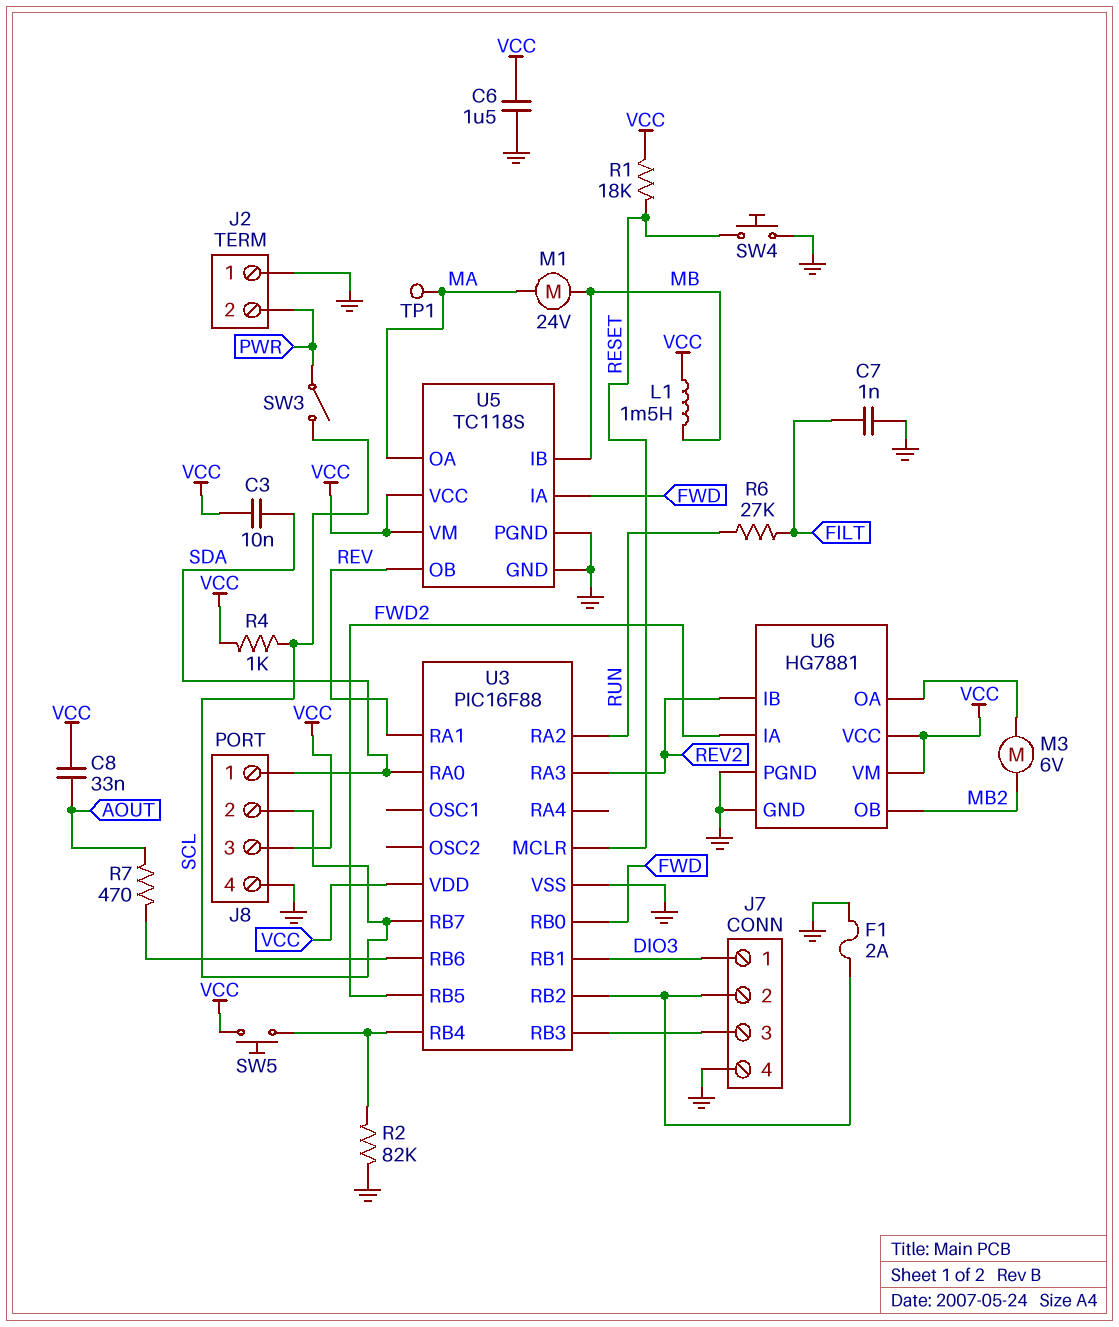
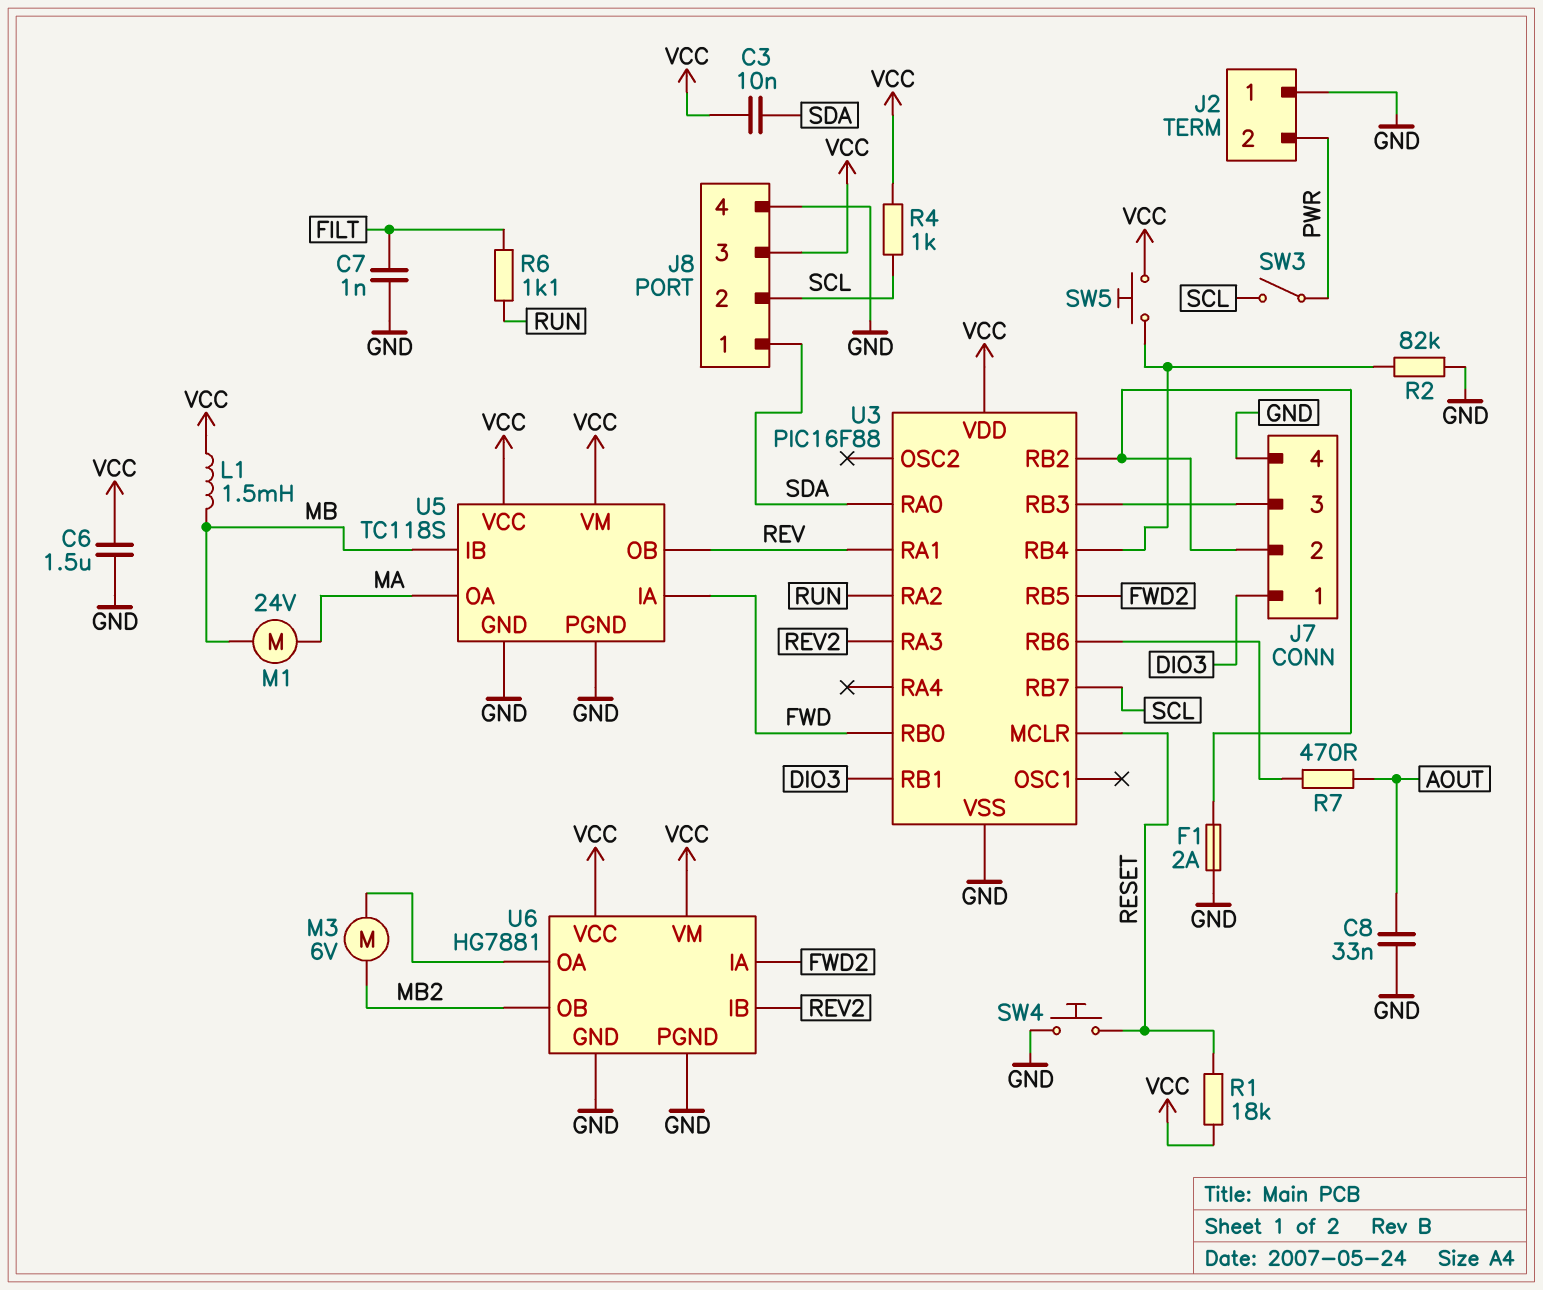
C8: 33nF (AOUT, VCC) -> 33nF (AOUT, GND)
R6: 27k (FILT, RUN) -> 1.1k (FILT, RUN)
TP1: test point (MA) -> none

